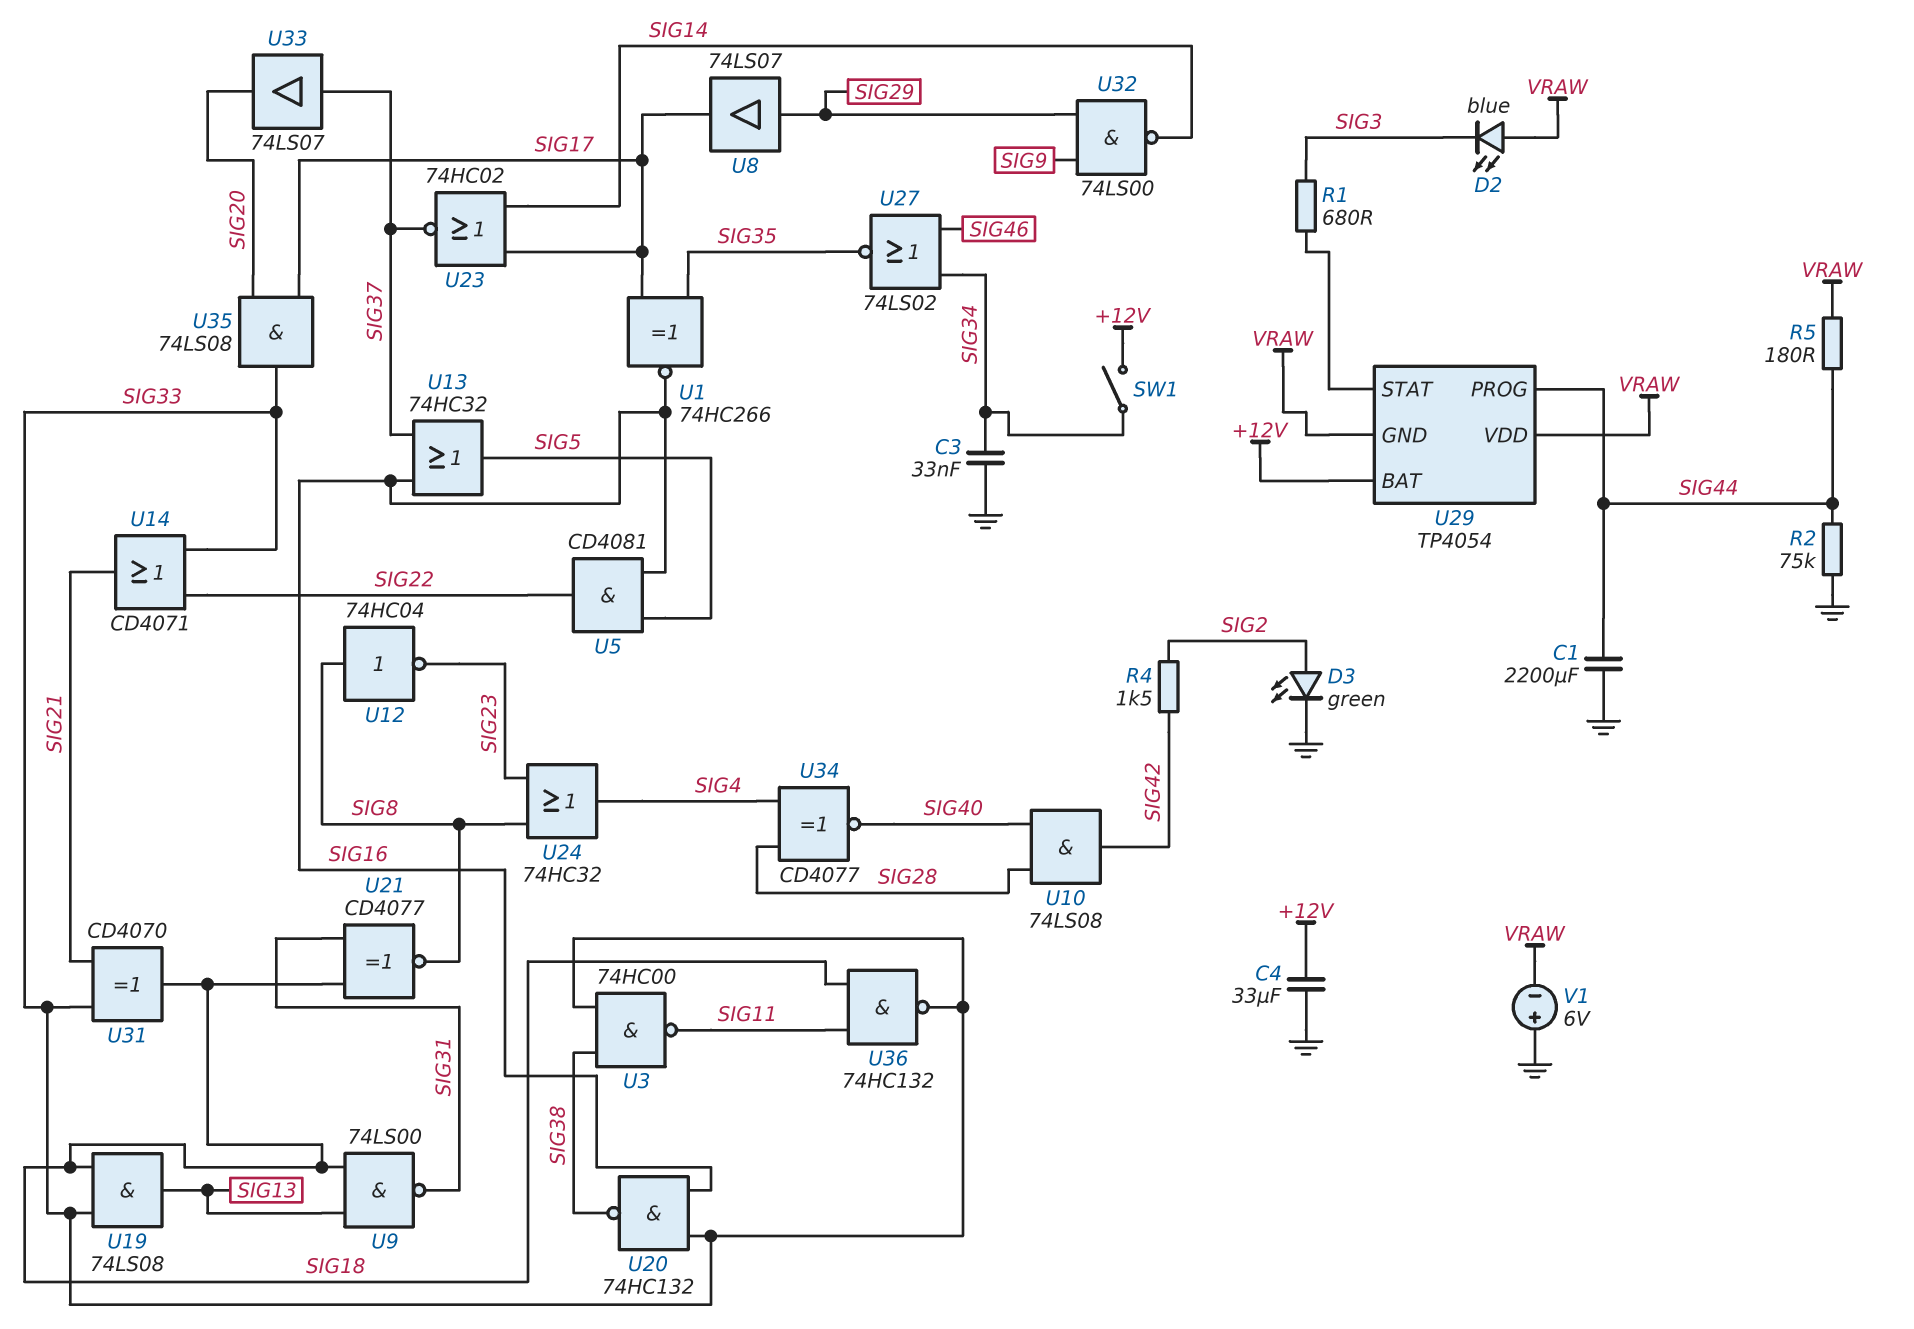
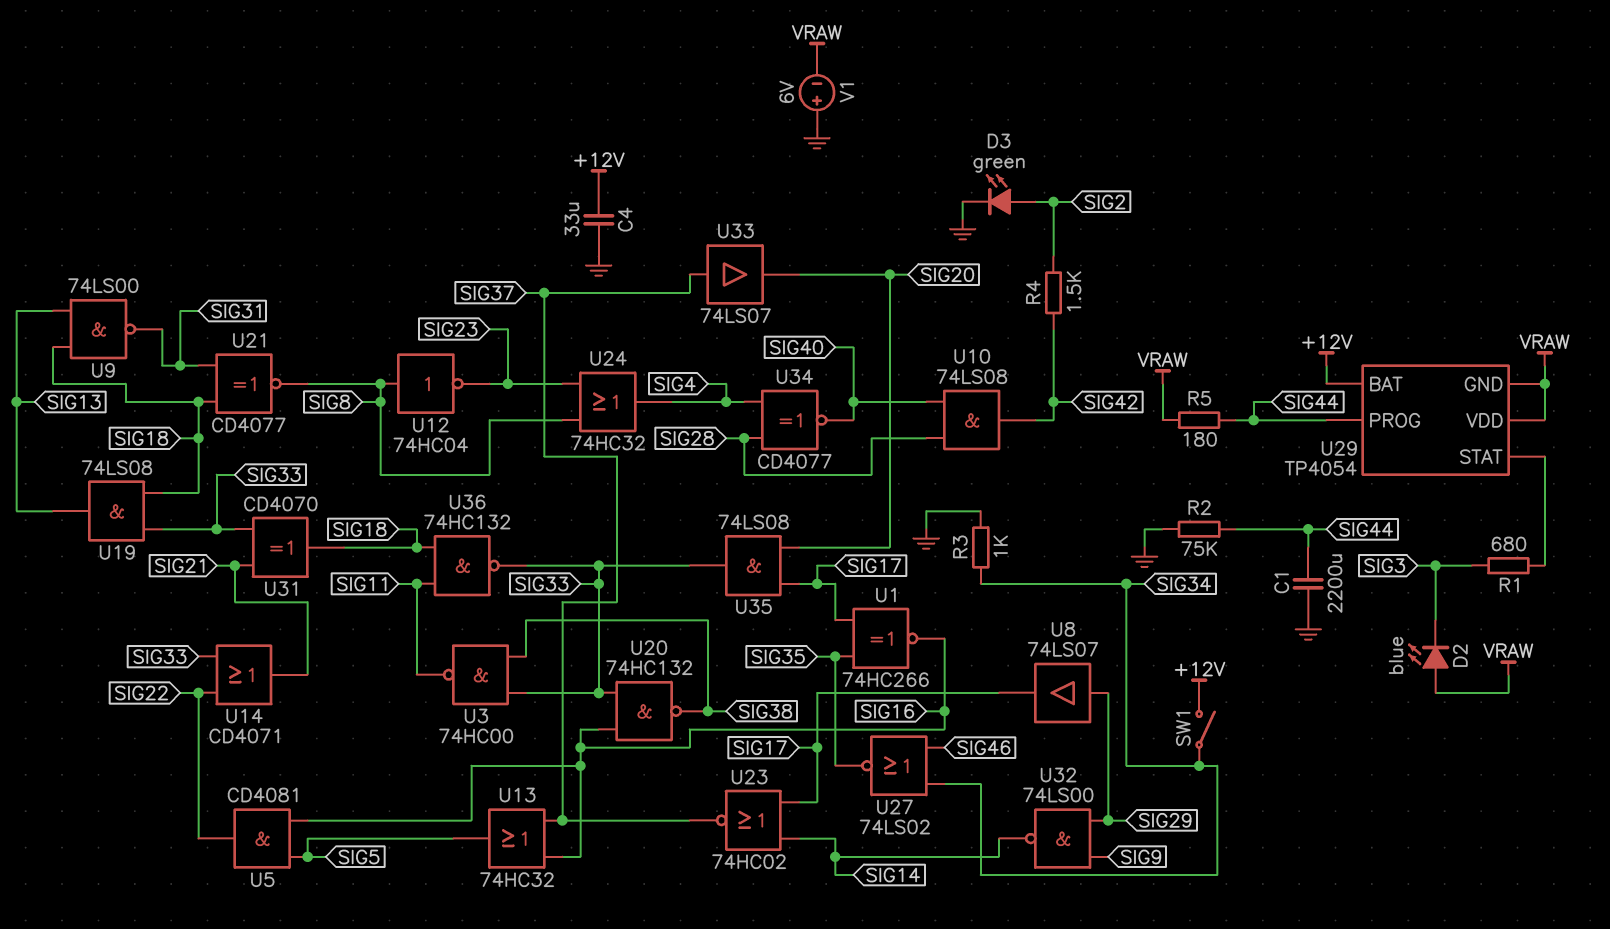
C3: 33nF (GND, SIG34) -> none
R3: none -> 1k (GND, SIG34)

